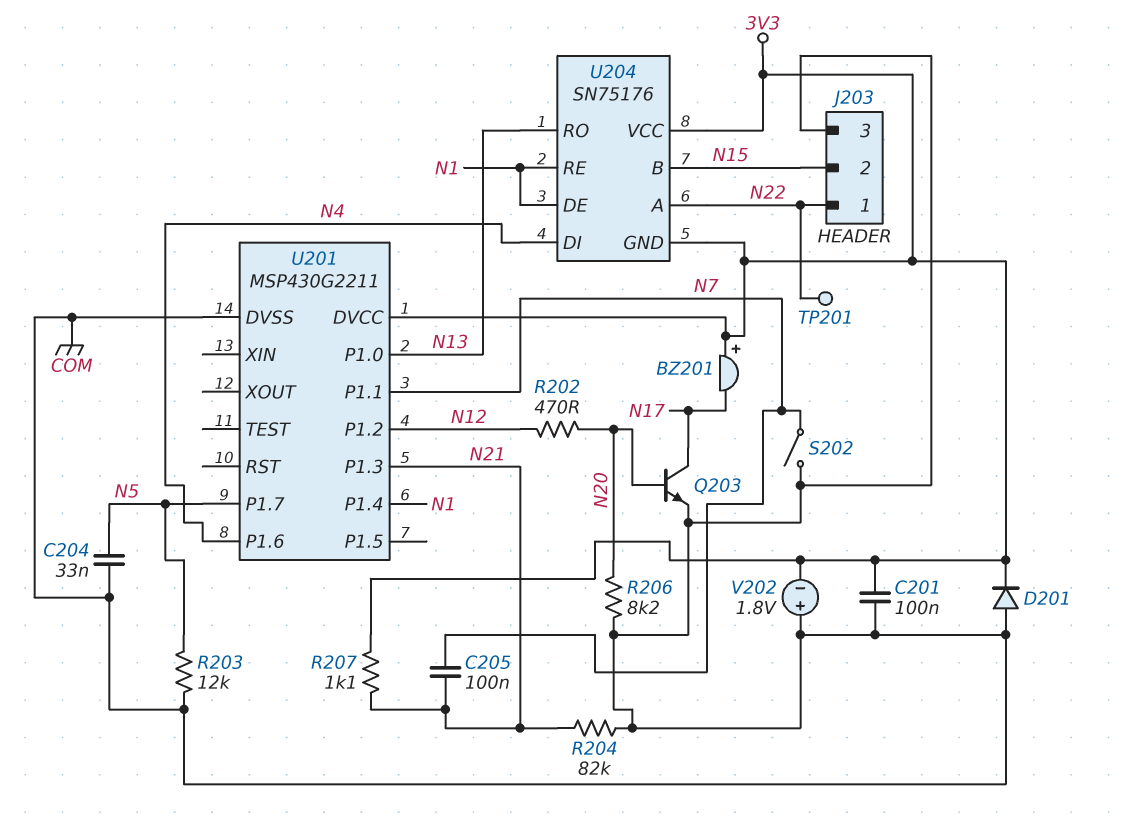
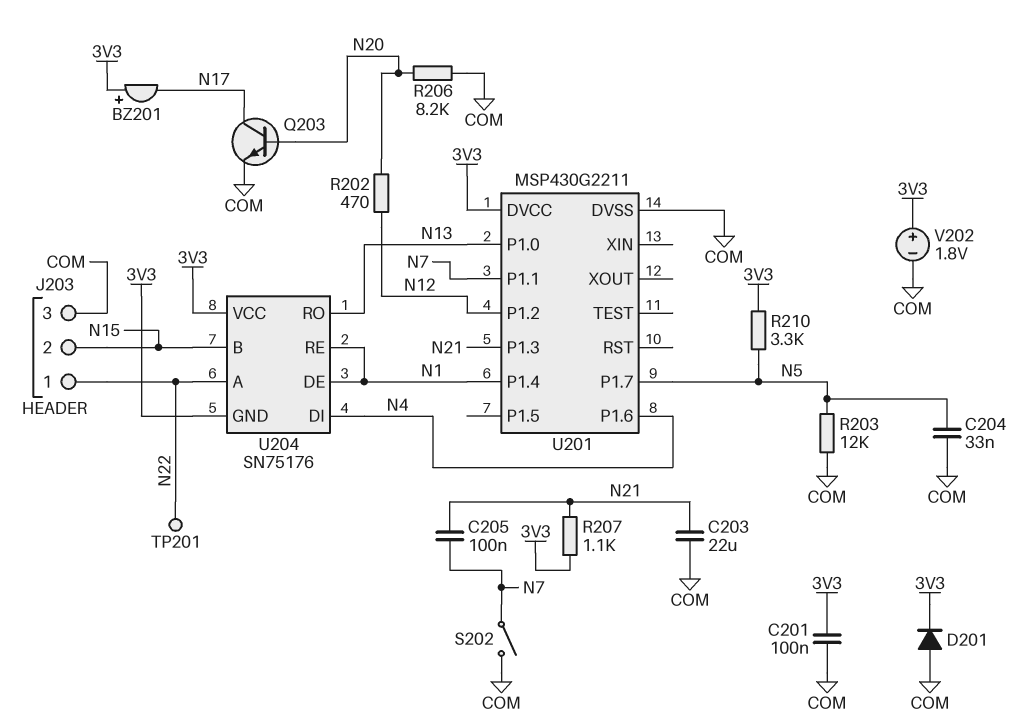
C203: none -> 22uF (COM, N21)
R204: 82k (COM, N21) -> none
R210: none -> 3.3k (3V3, N5)
V202: 1.8V (plus COM, minus 3V3) -> 1.8V (plus 3V3, minus COM)

